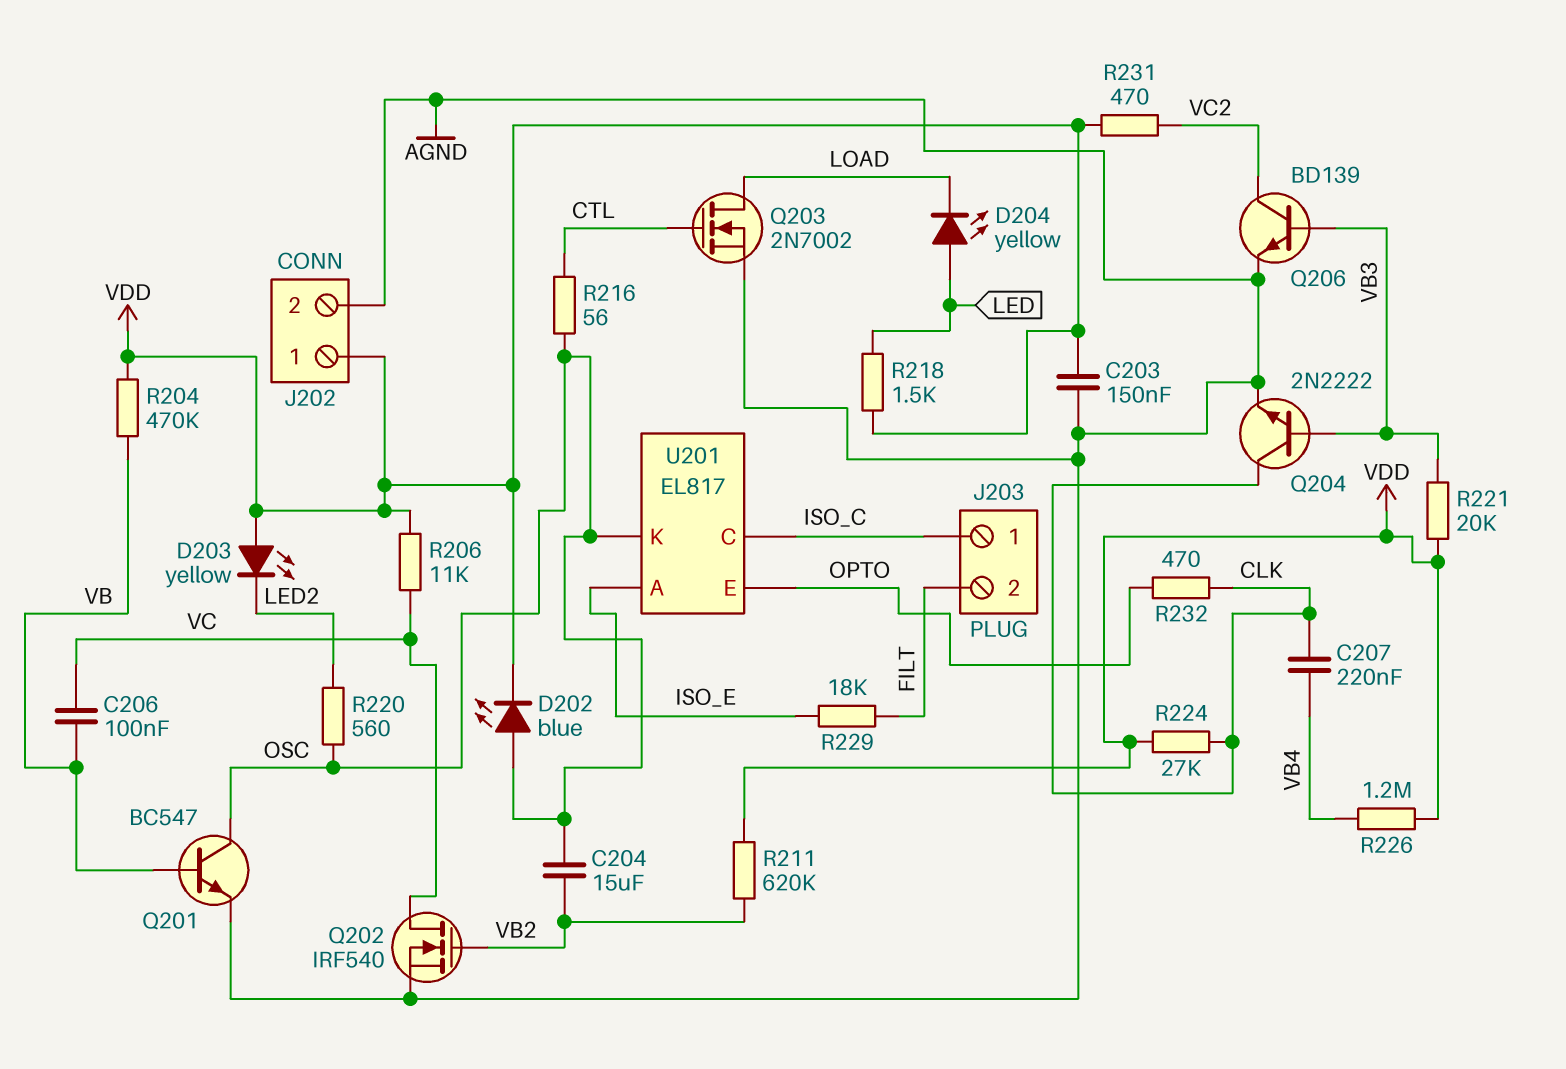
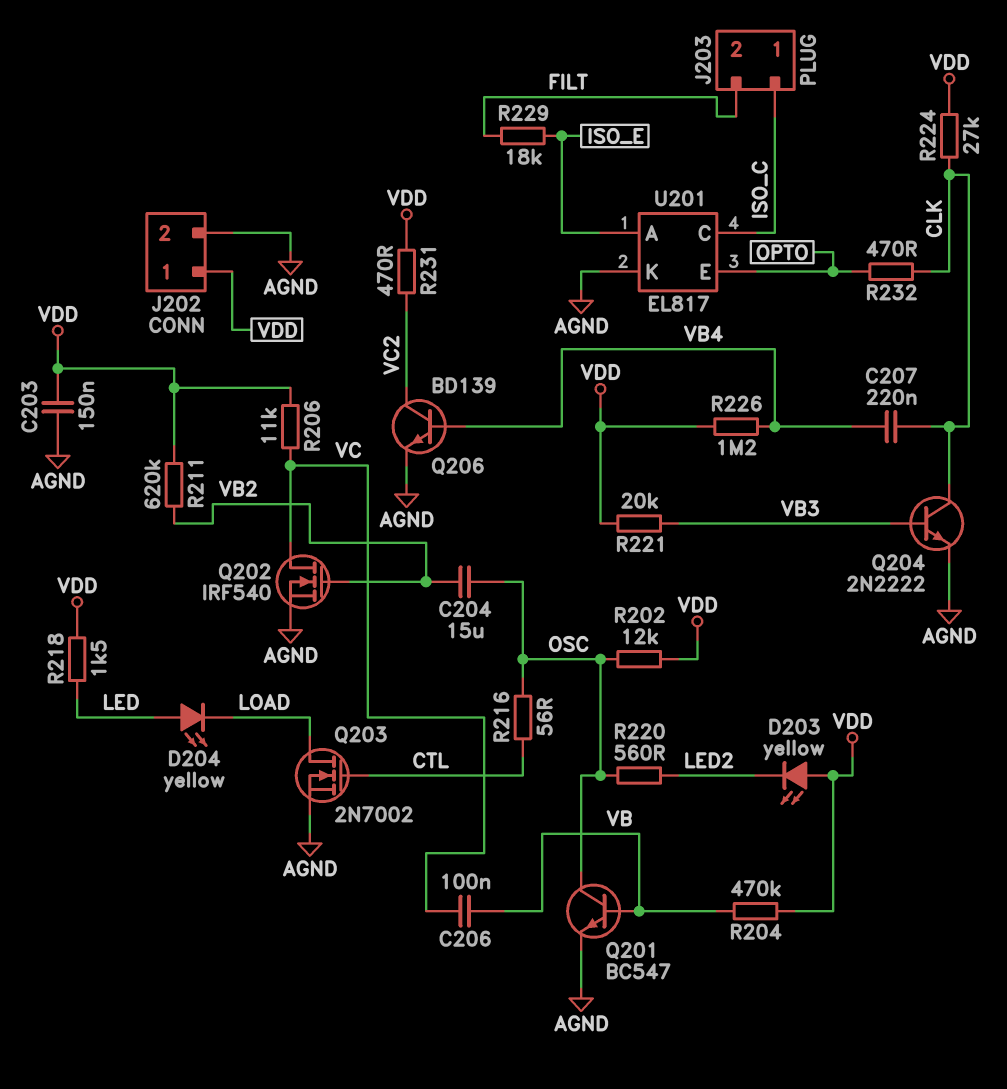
D202: LED blue (A OSC, K VDD) -> none
Q206: NPN BD139 (B VB3, C VC2, E AGND) -> NPN BD139 (B VB4, C VC2, E AGND)
R202: none -> 12k (OSC, VDD)
U201 pin K: OSC -> AGND

